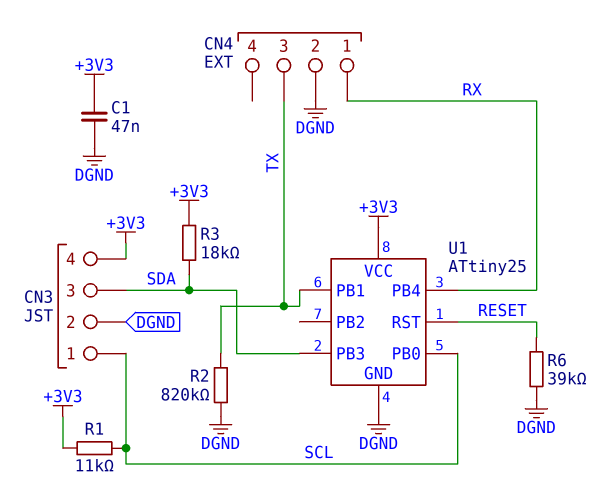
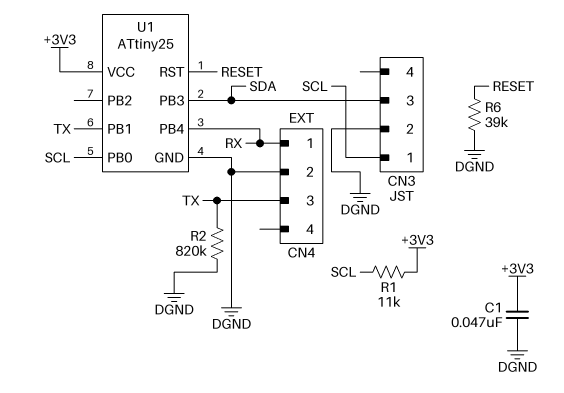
CN3 pin 4: +3V3 -> none
R3: 18k (+3V3, SDA) -> none

